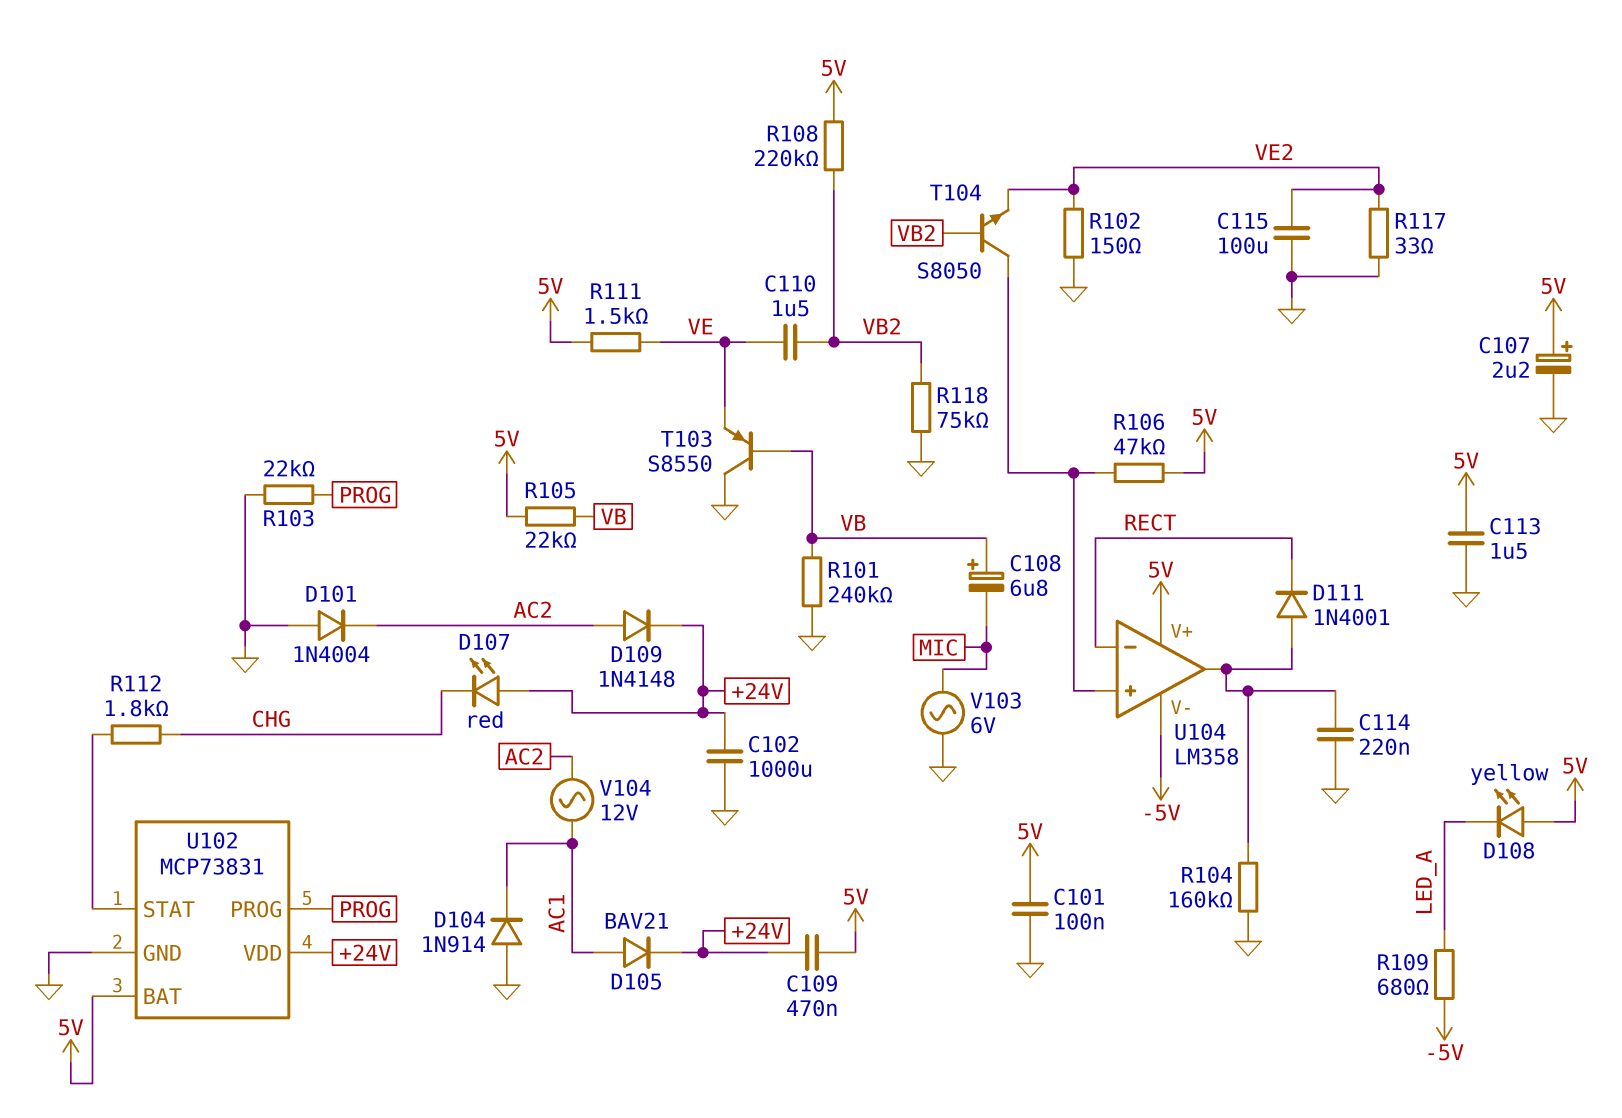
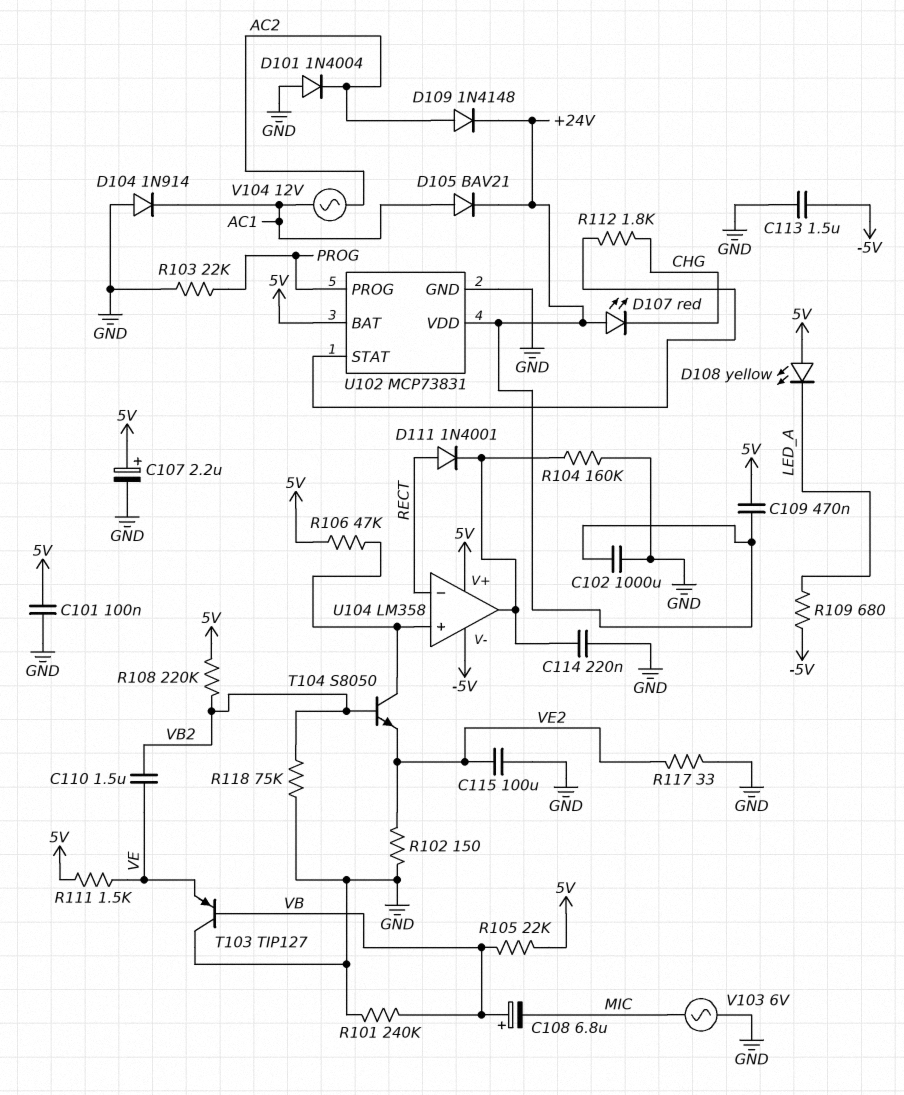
C113: 1.5uF (5V, GND) -> 1.5uF (-5V, GND)
D111: diode 1N4001 (A U104/out, K RECT) -> diode 1N4001 (A RECT, K U104/out)
T103: PNP S8550 (B VB, C GND, E VE) -> PNP TIP127 (B VB, C GND, E VE)

